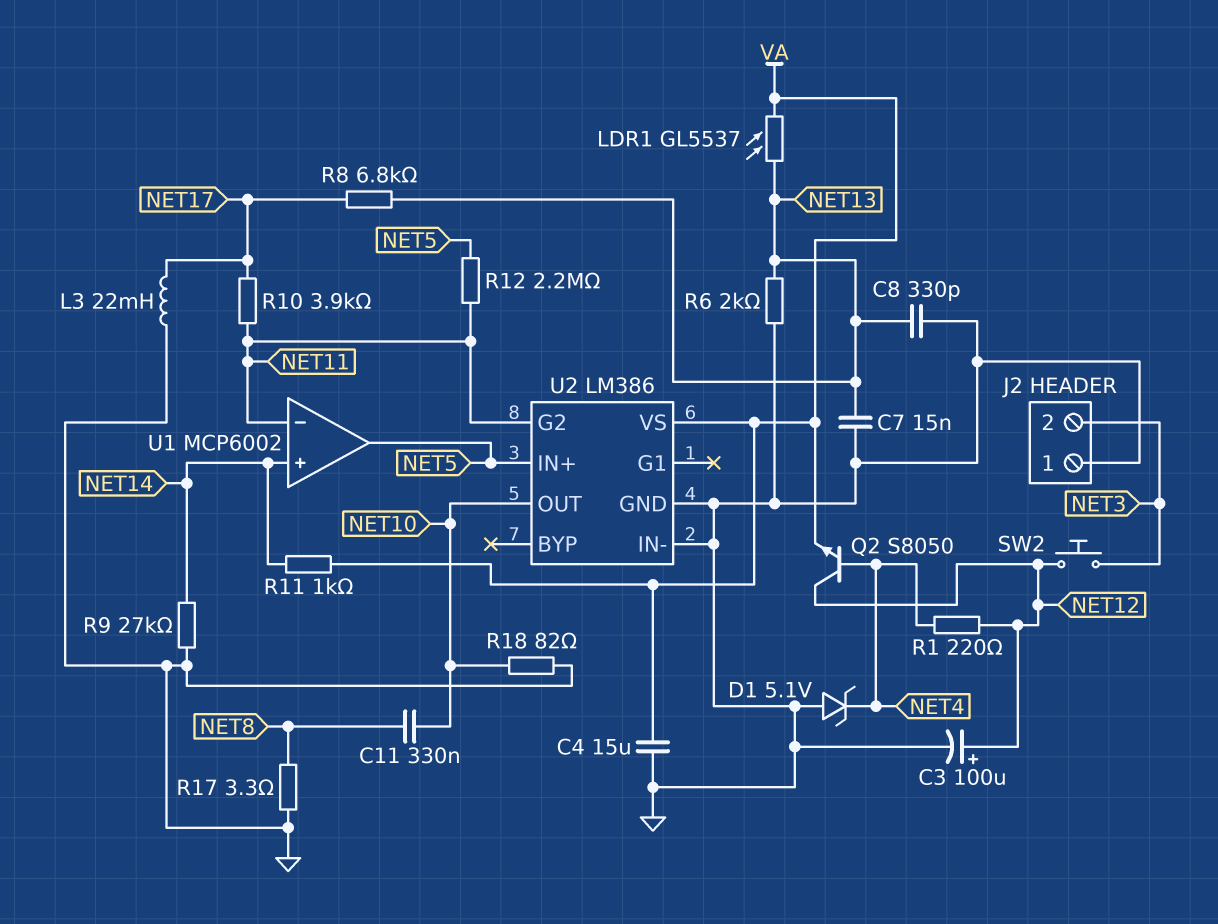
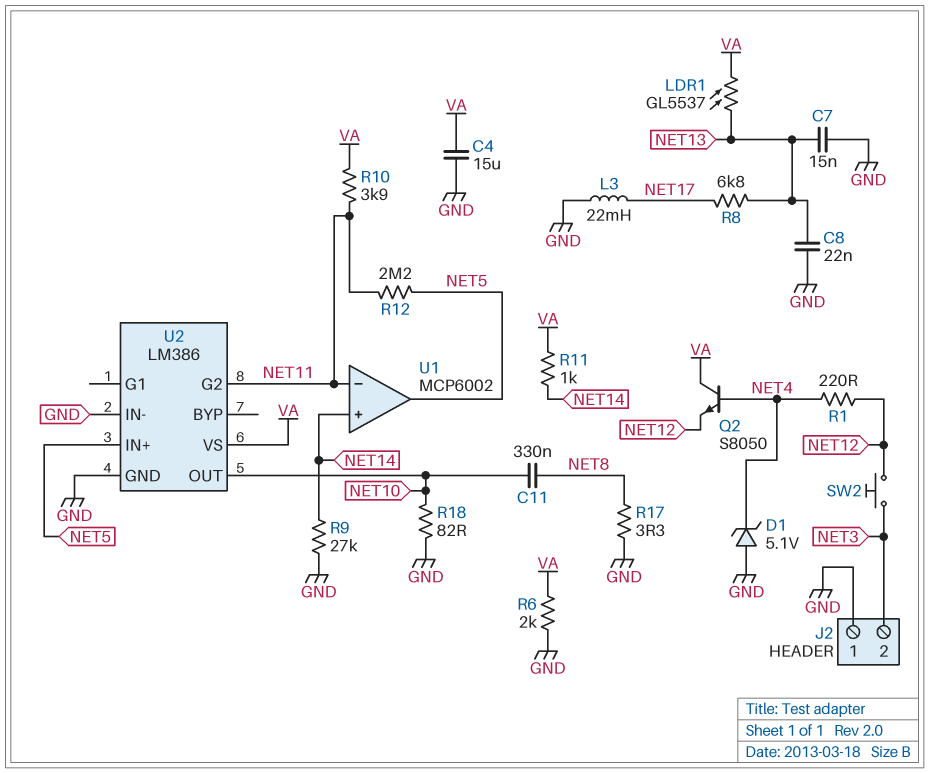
C3: 100uF (plus NET12, minus GND) -> none
C8: 330pF (GND, NET13) -> 22nF (GND, NET13)
Q2: NPN S8050 (B NET4, C NET12, E VA) -> NPN S8050 (B NET4, C VA, E NET12)
R6: 2k (GND, NET13) -> 2k (GND, VA)
R10: 3.9k (NET11, NET17) -> 3.9k (NET11, VA)

